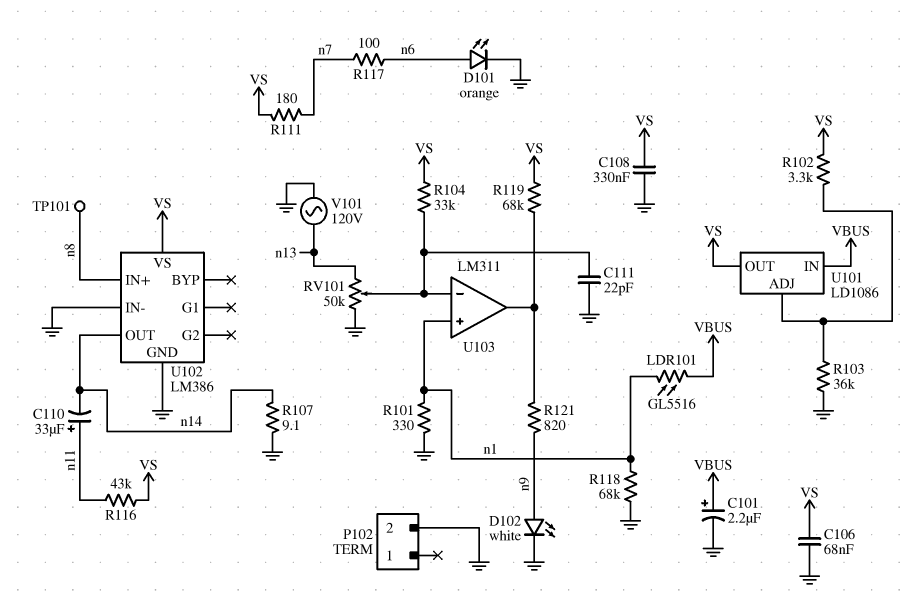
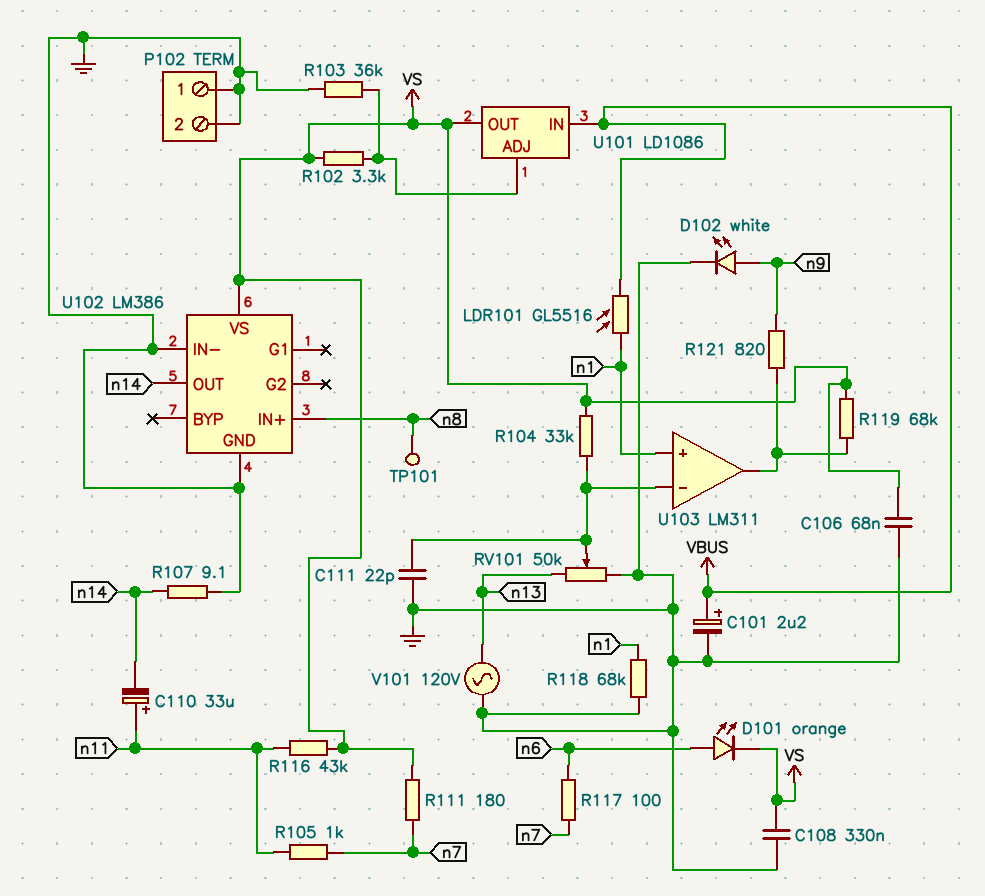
D101: LED orange (A n6, K GND) -> LED orange (A n6, K VS)
P102 pin 1: none -> GND
R101: 330 (GND, n1) -> none
R105: none -> 1k (n7, n11)

